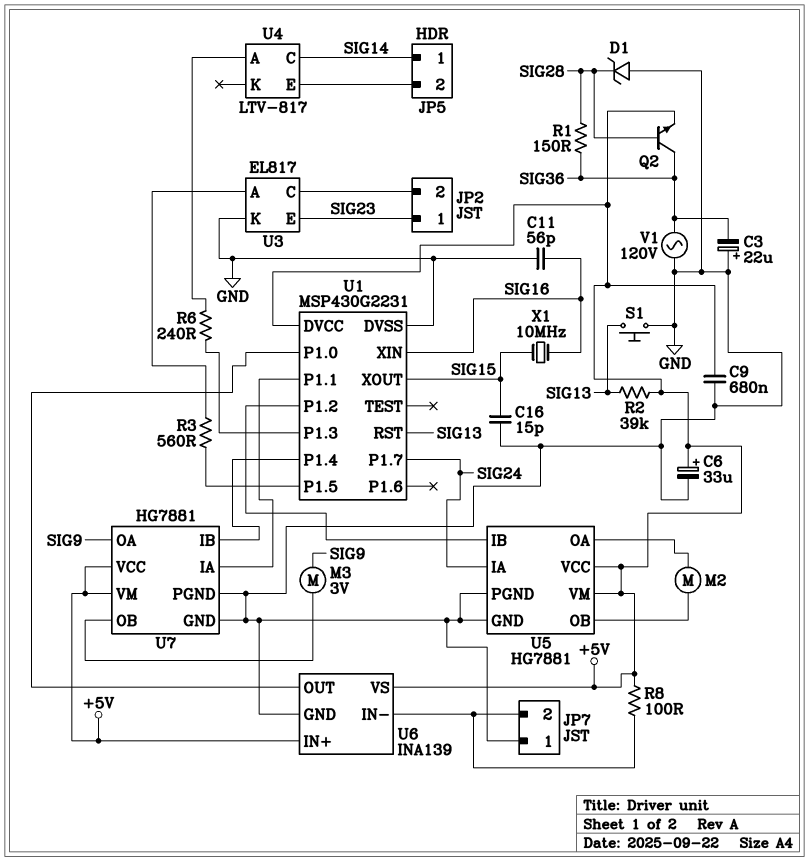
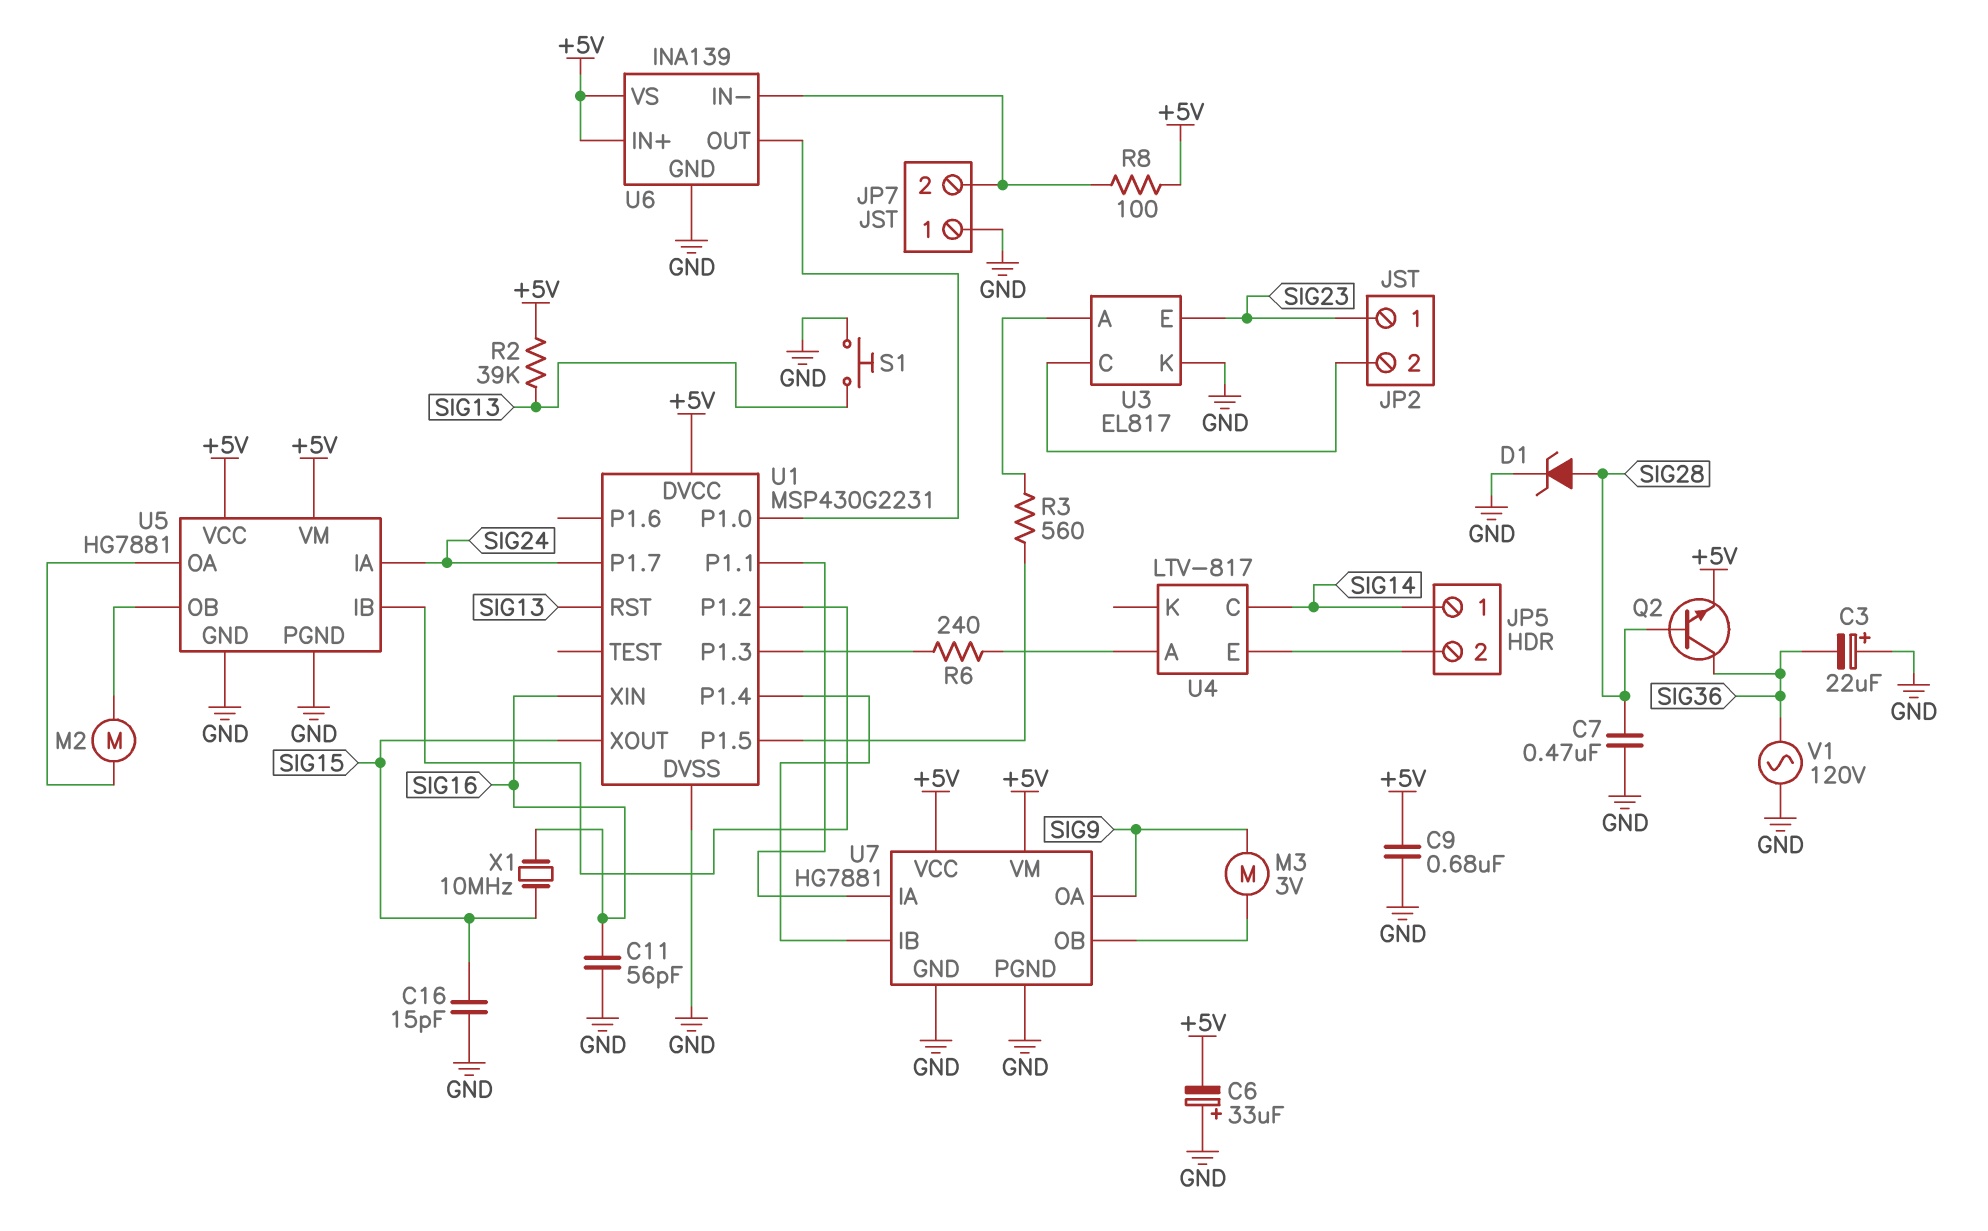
C6: 33uF (plus +5V, minus GND) -> 33uF (plus GND, minus +5V)
C7: none -> 470nF (GND, SIG28)
D1: zener (A GND, K SIG28) -> zener (A SIG28, K GND)
R1: 150 (SIG28, SIG36) -> none

